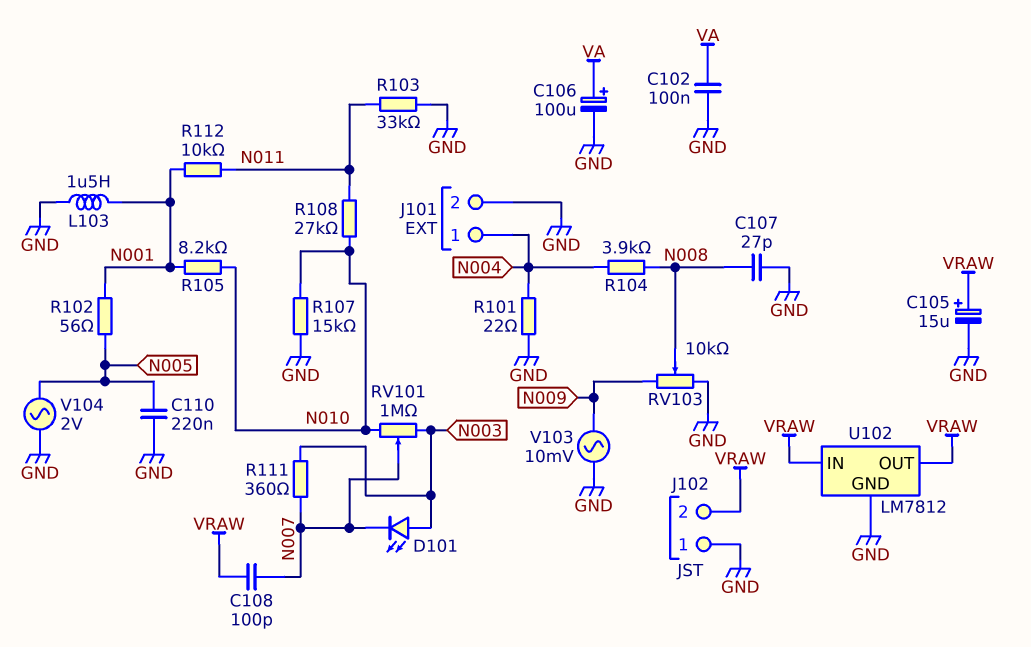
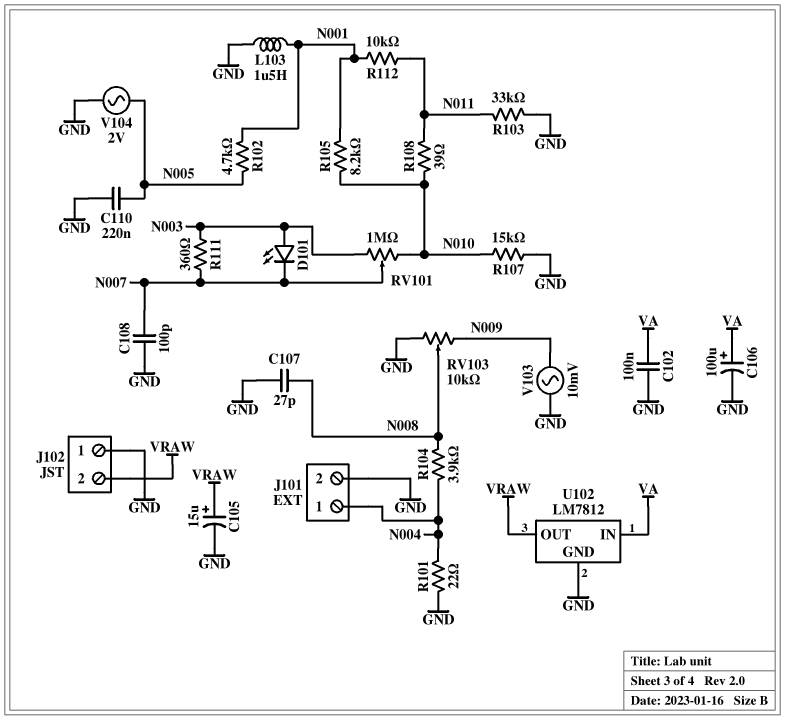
C108: 100pF (N007, VRAW) -> 100pF (GND, N007)
R102: 56 (N001, N005) -> 4.7k (N001, N005)
R108: 27k (N010, N011) -> 39 (N010, N011)
U102 pin IN: VRAW -> VA

